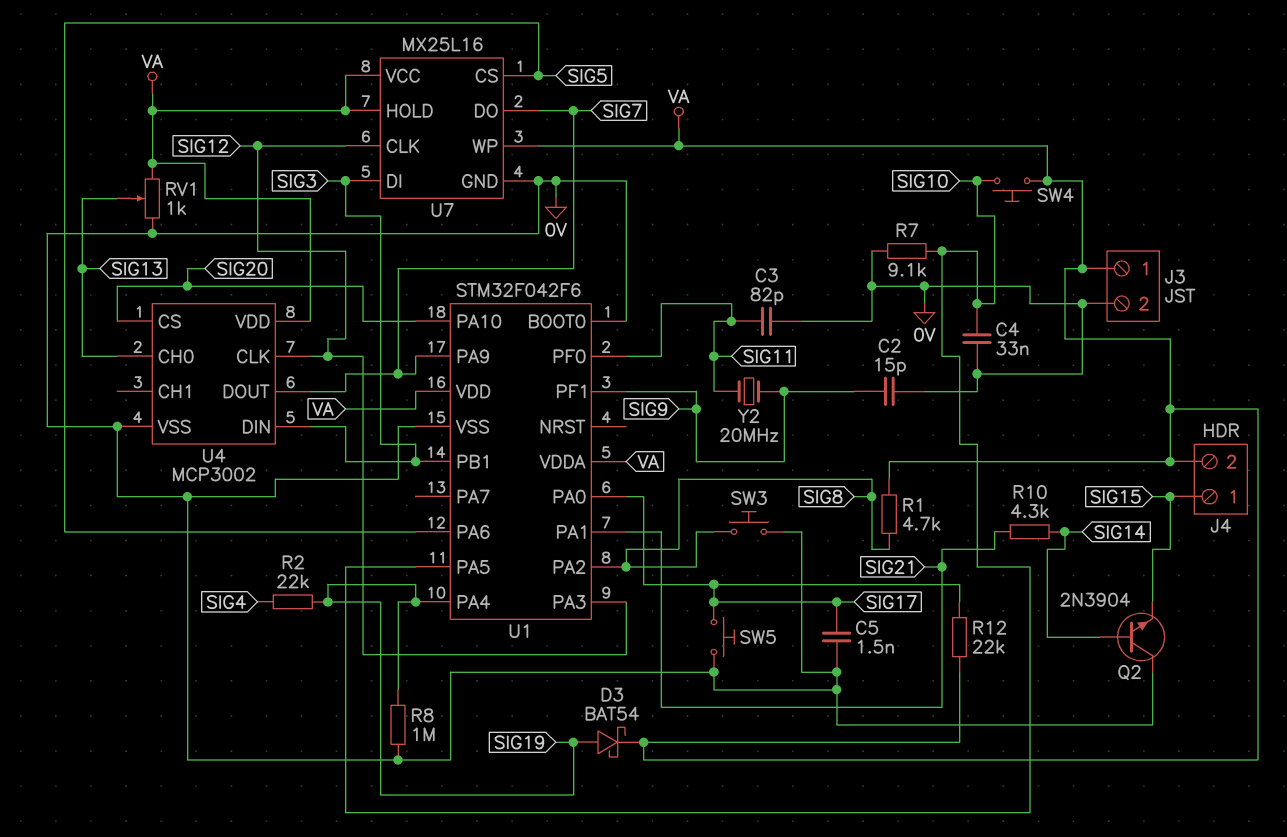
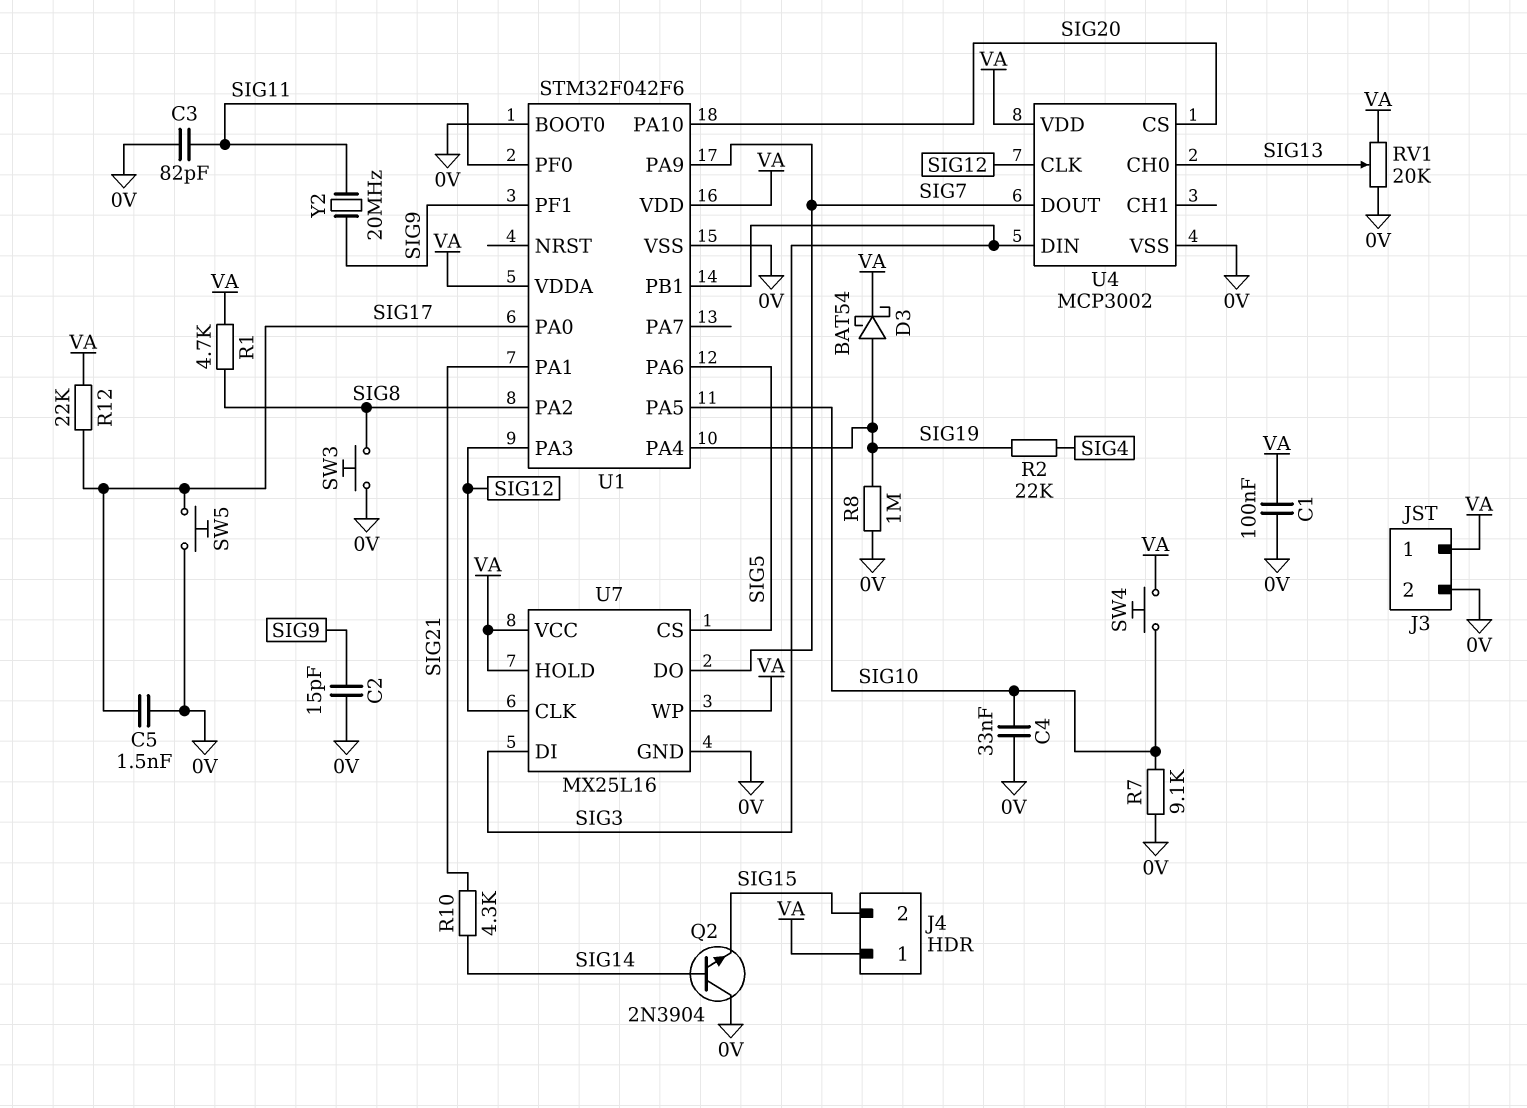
C1: none -> 100nF (0V, VA)
J4 pin 1: SIG15 -> VA
J4 pin 2: VA -> SIG15
RV1: 1k (0V, VA, wiper SIG13) -> 20k (0V, VA, wiper SIG13)

